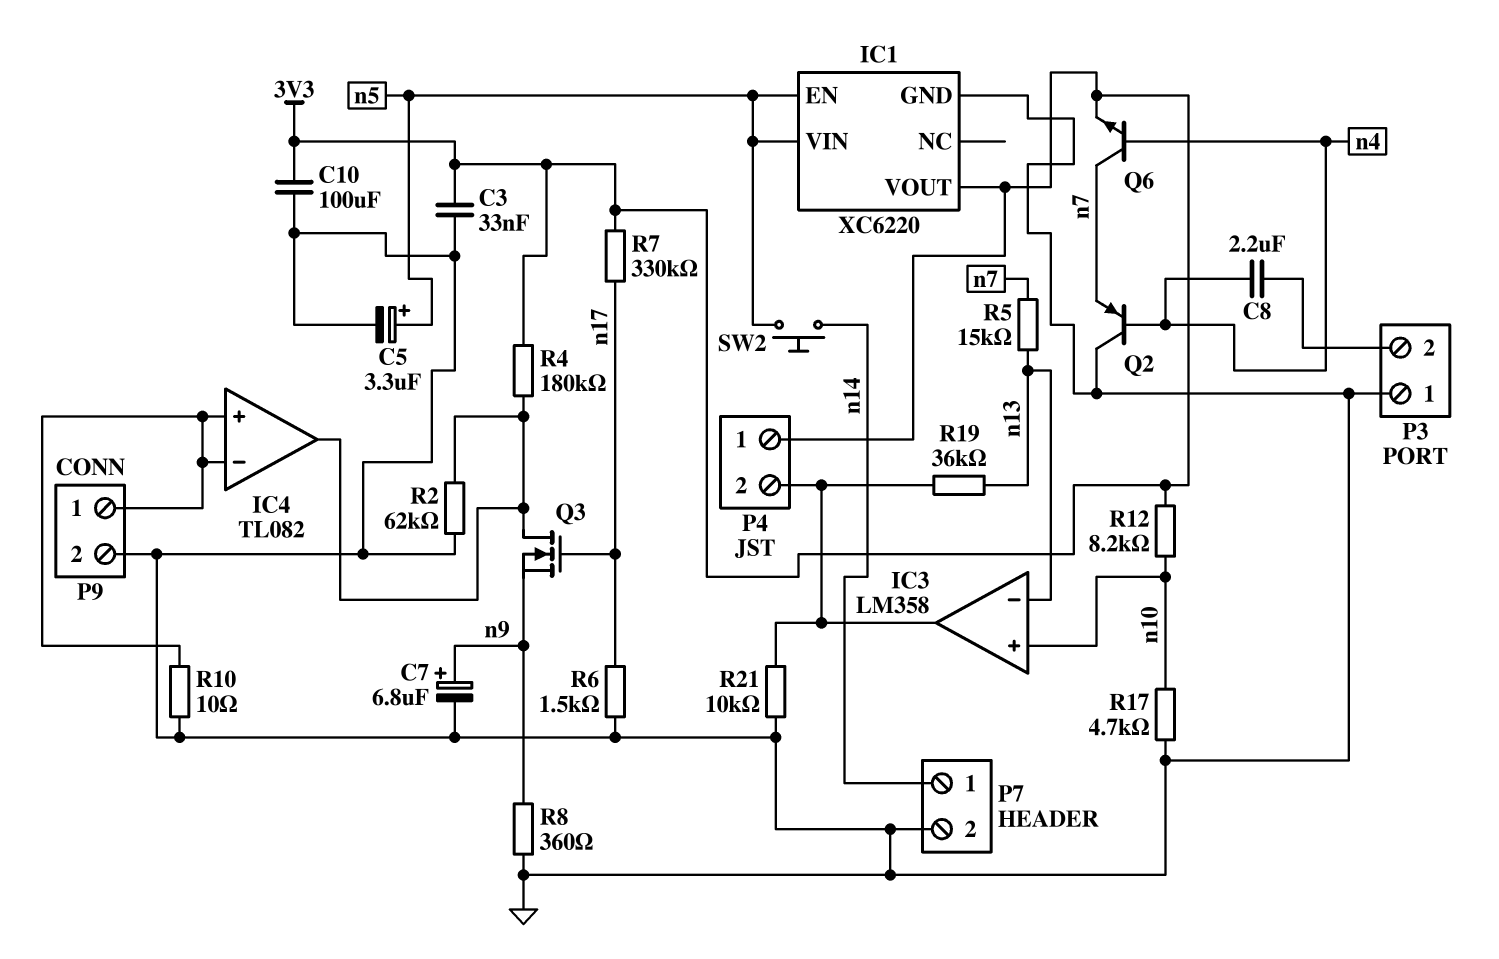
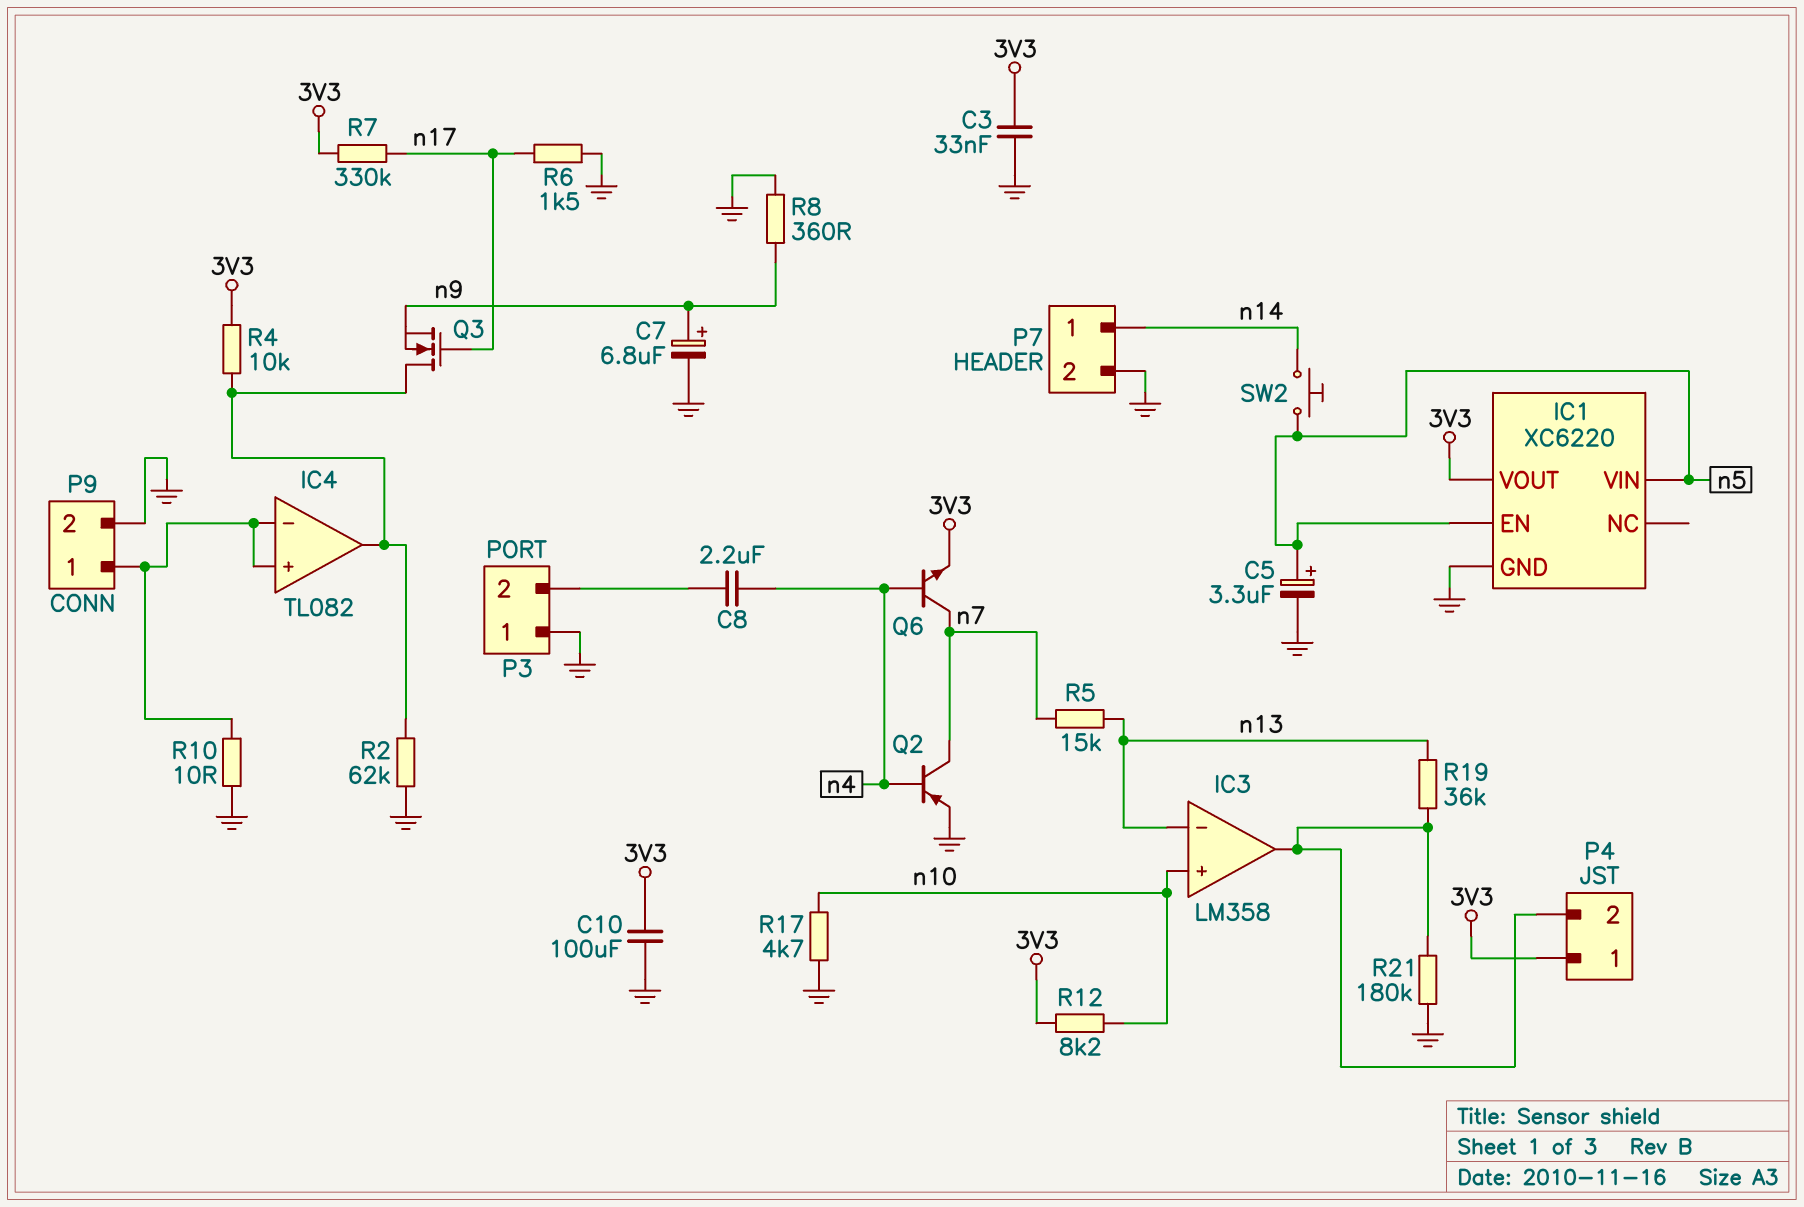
Q2: PNP (B n4, C GND, E n7) -> PNP (B n4, C n7, E GND)
R4: 180k (3V3, IC4/out) -> 10k (3V3, IC4/out)
R21: 10k (GND, IC3/out) -> 180k (GND, IC3/out)

